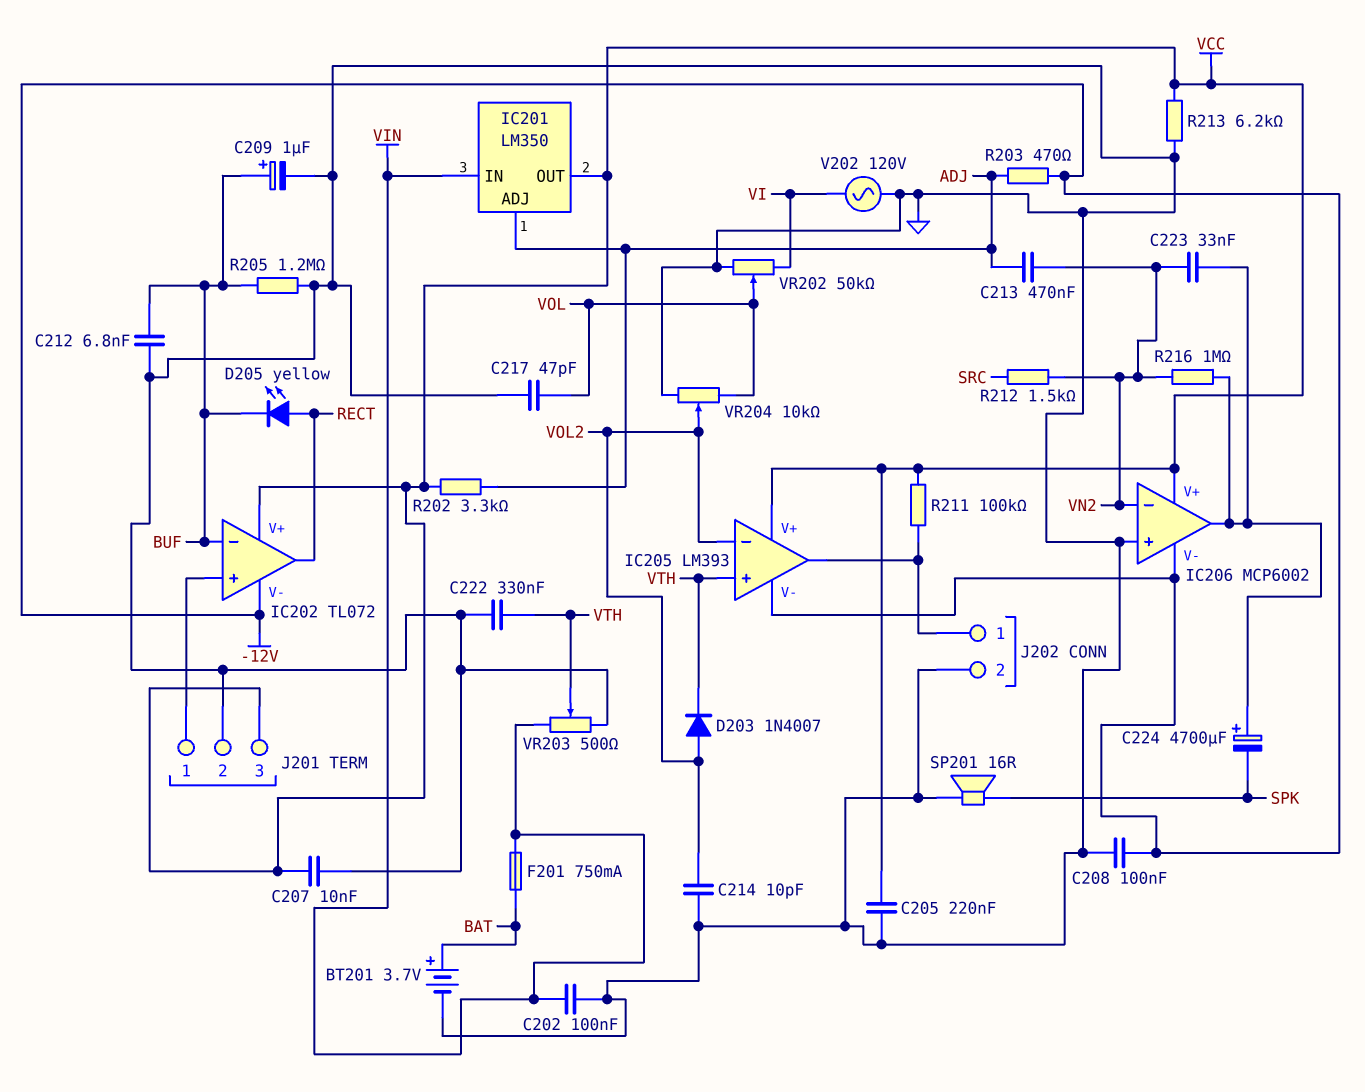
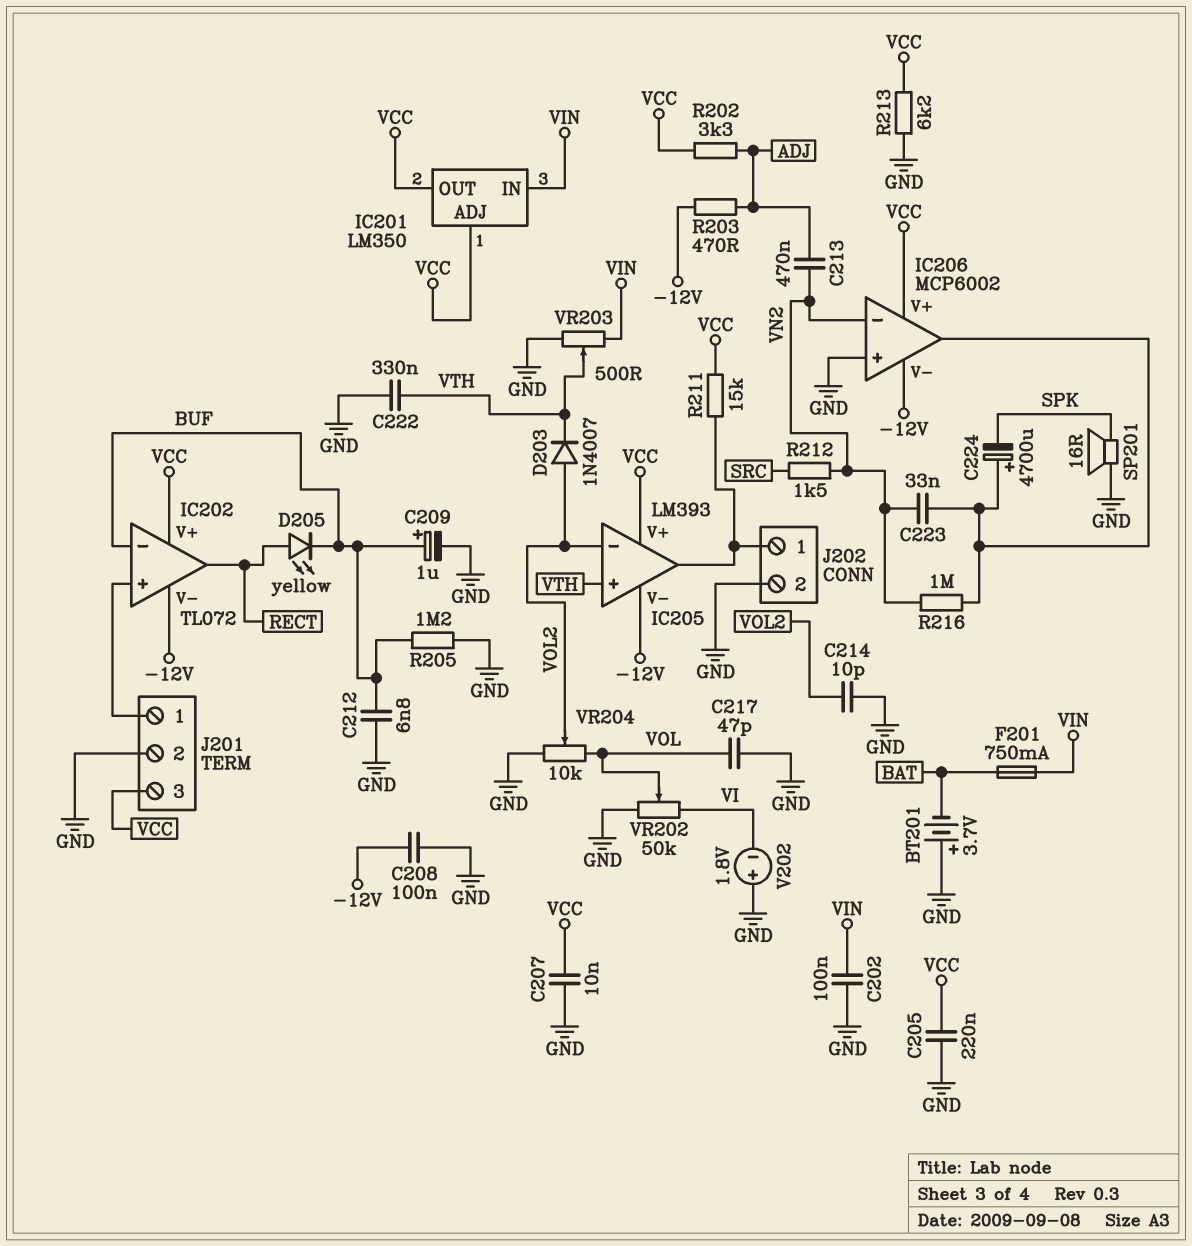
BT201: 3.7V (plus BAT, minus GND) -> 3.7V (plus GND, minus BAT)
IC201 pin ADJ: ADJ -> VCC
R211: 100k (IC205/out, VCC) -> 15k (IC205/out, VCC)
V202: AC 120V (GND, VI) -> 1.8V (plus GND, minus VI)

